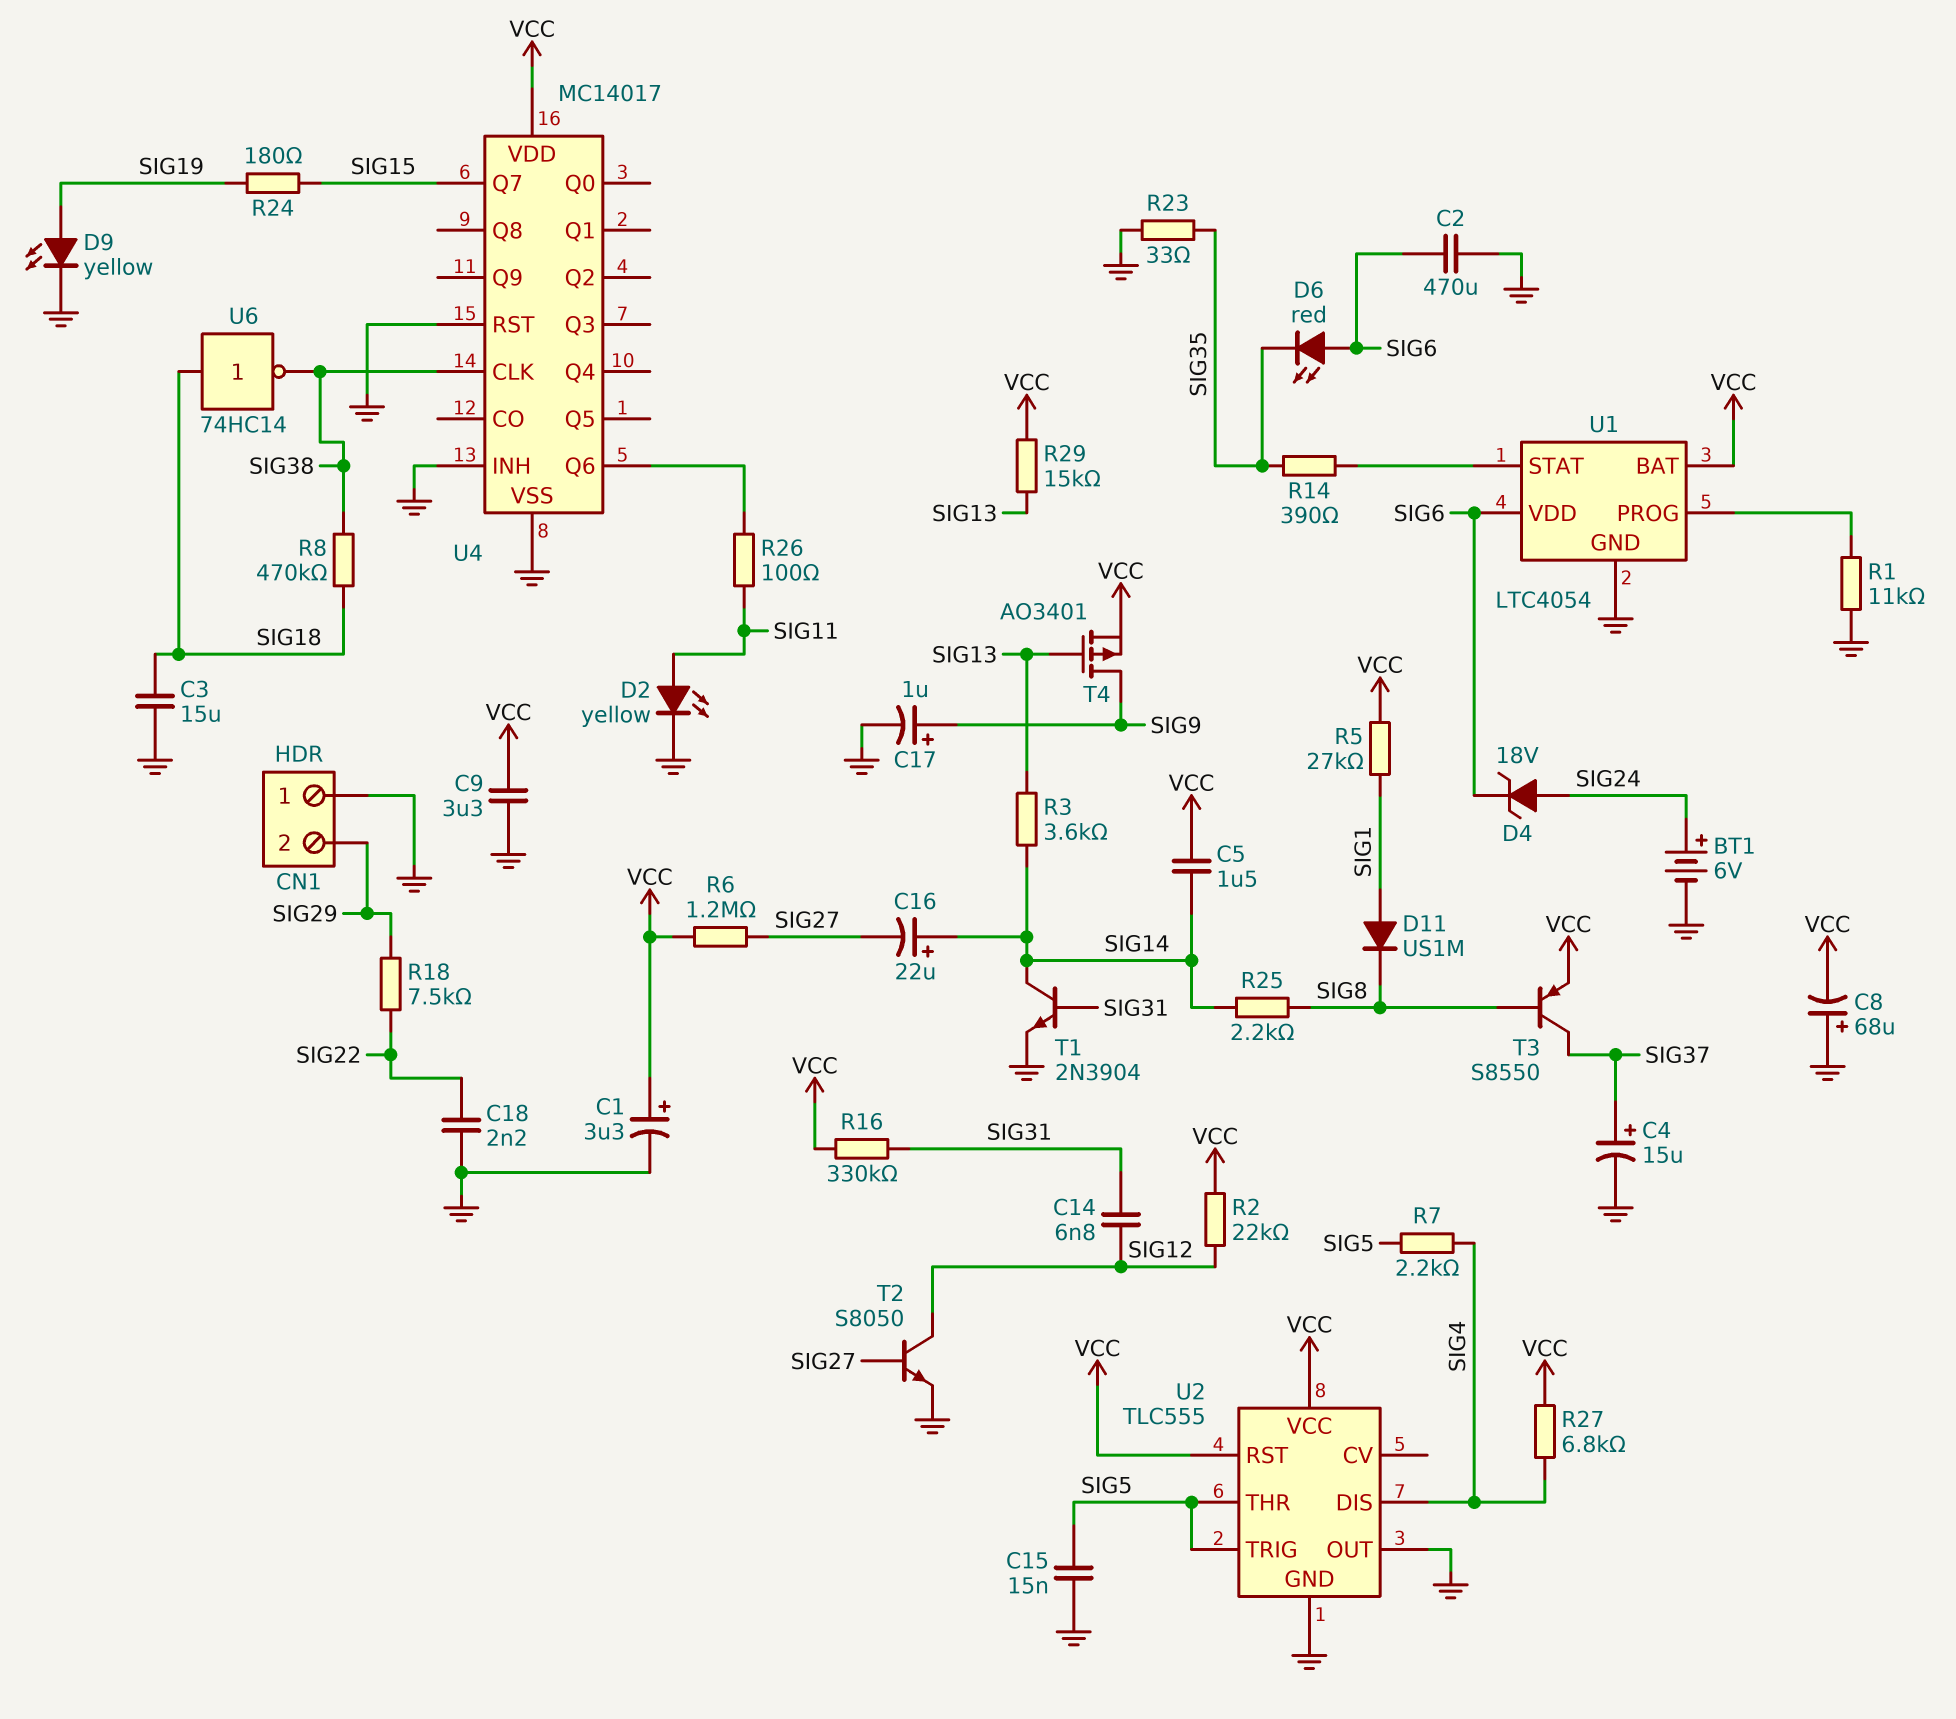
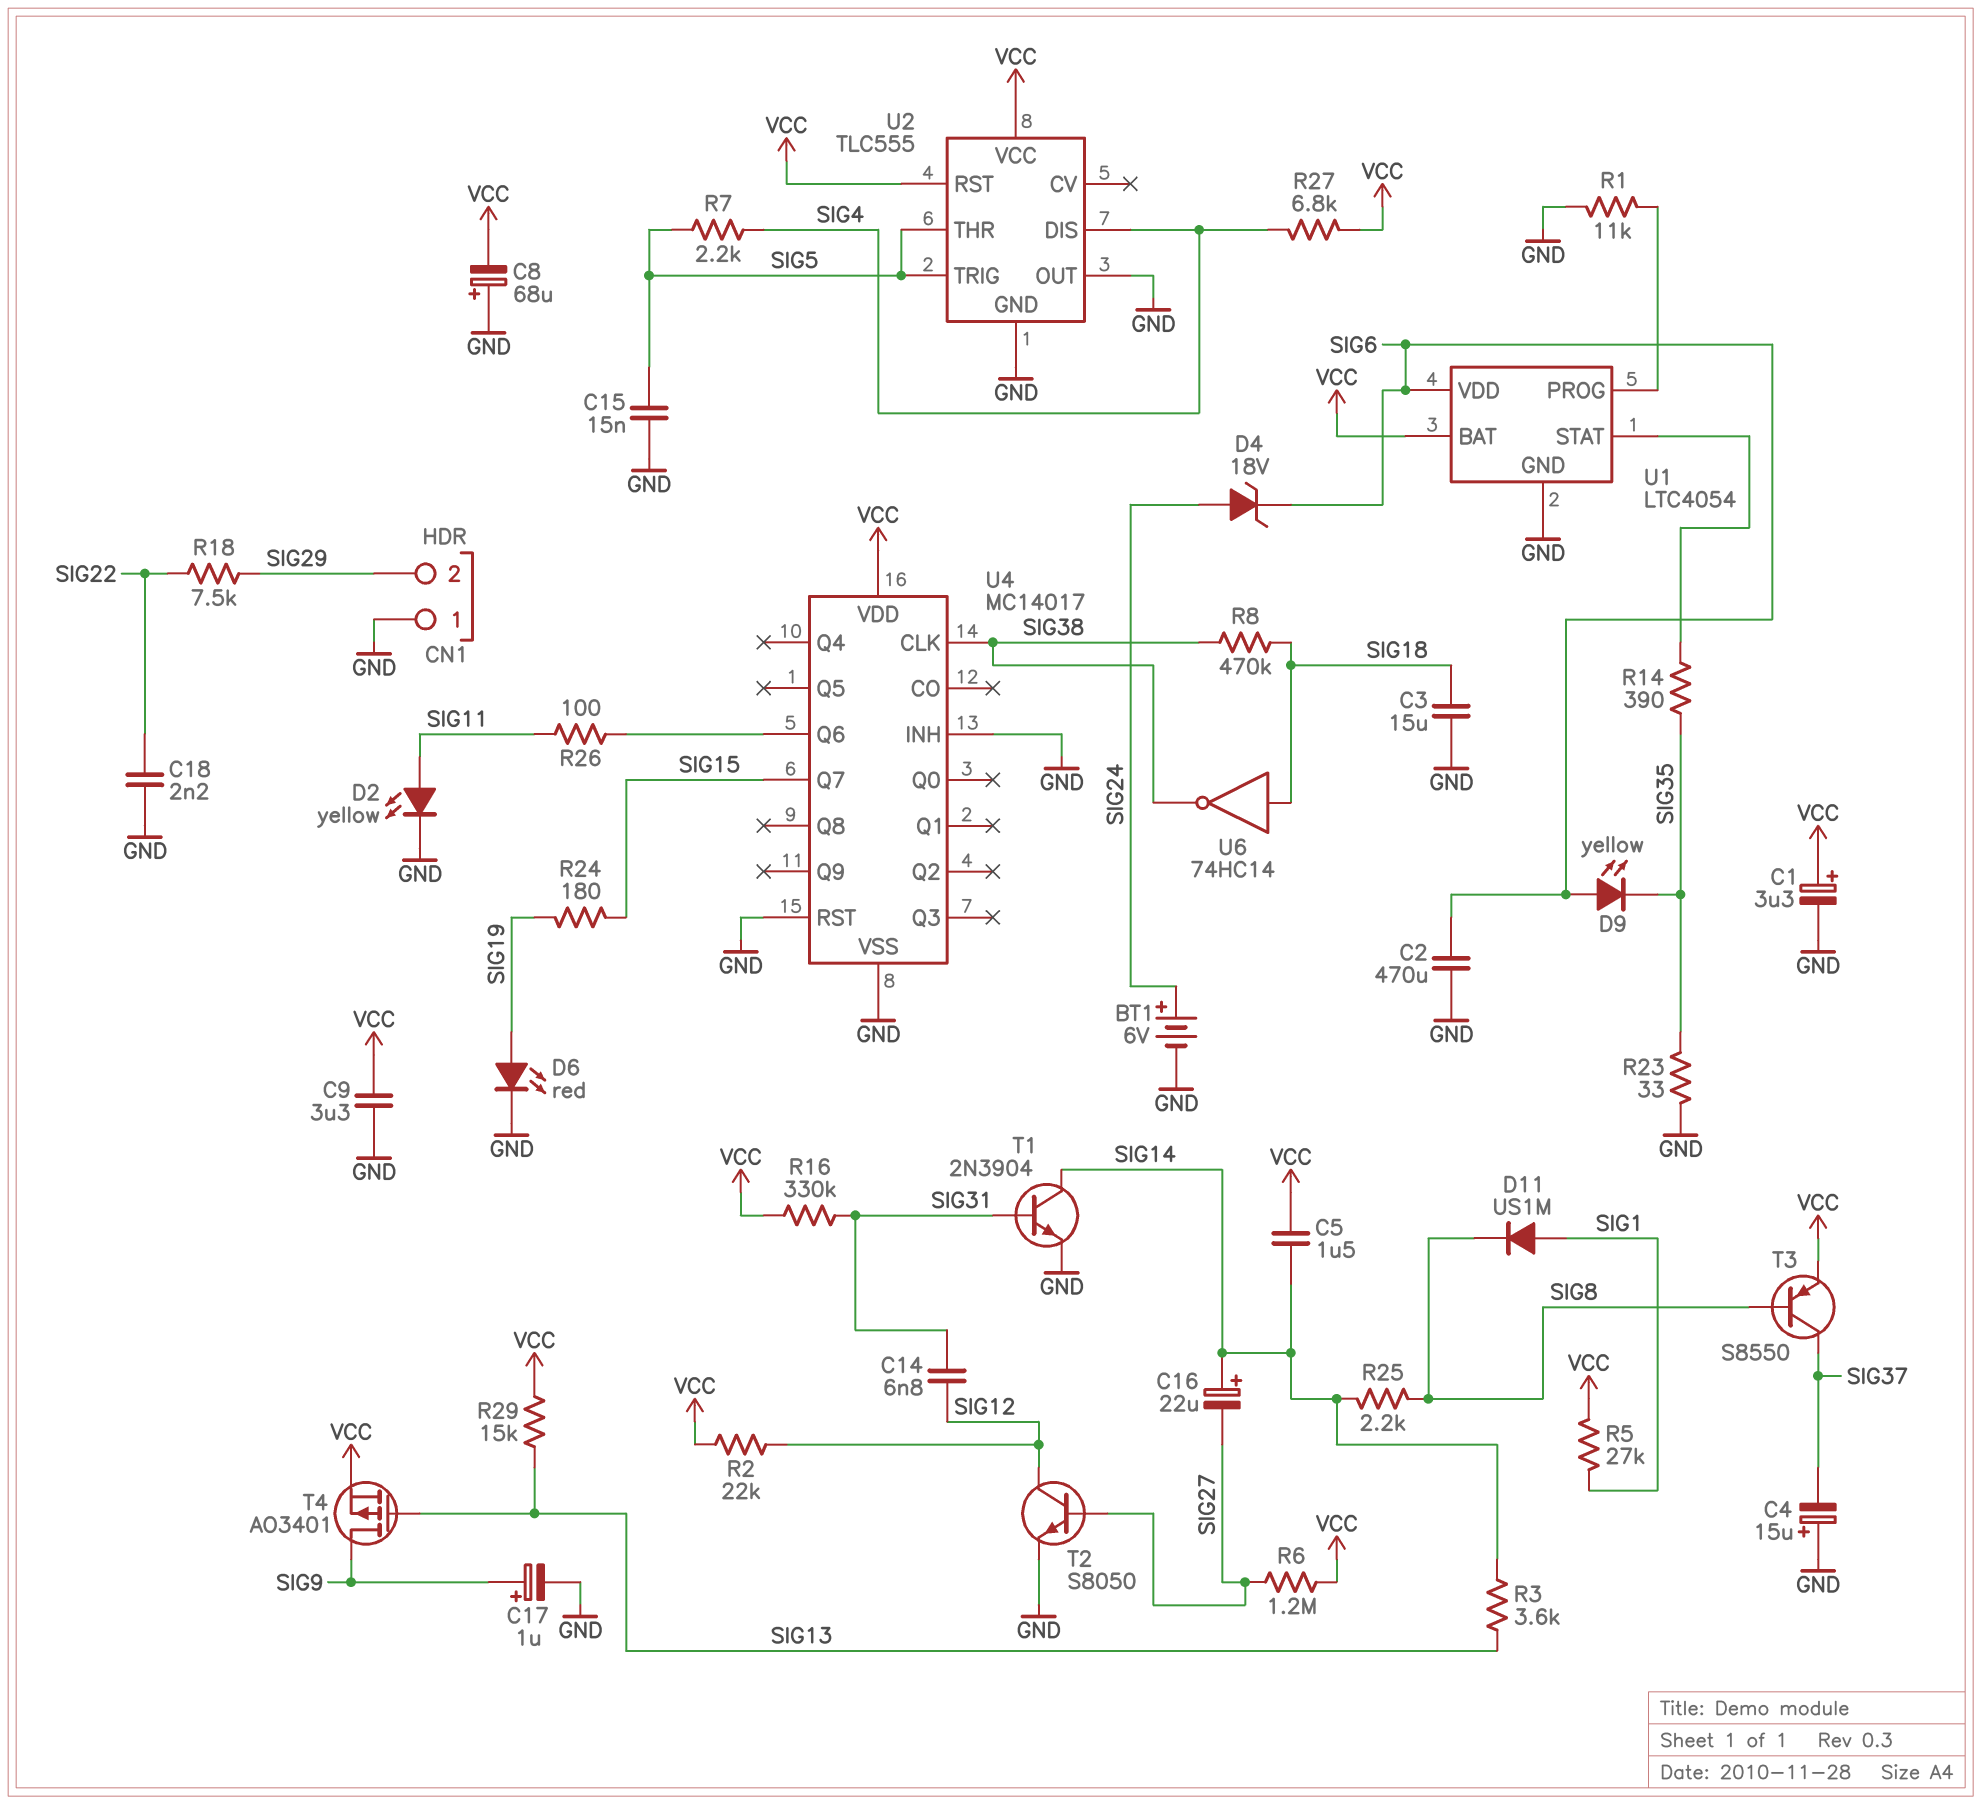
C4: 15uF (plus SIG37, minus GND) -> 15uF (plus GND, minus SIG37)
D6: LED red (A SIG6, K SIG35) -> LED red (A SIG19, K GND)
D9: LED yellow (A SIG19, K GND) -> LED yellow (A SIG6, K SIG35)

